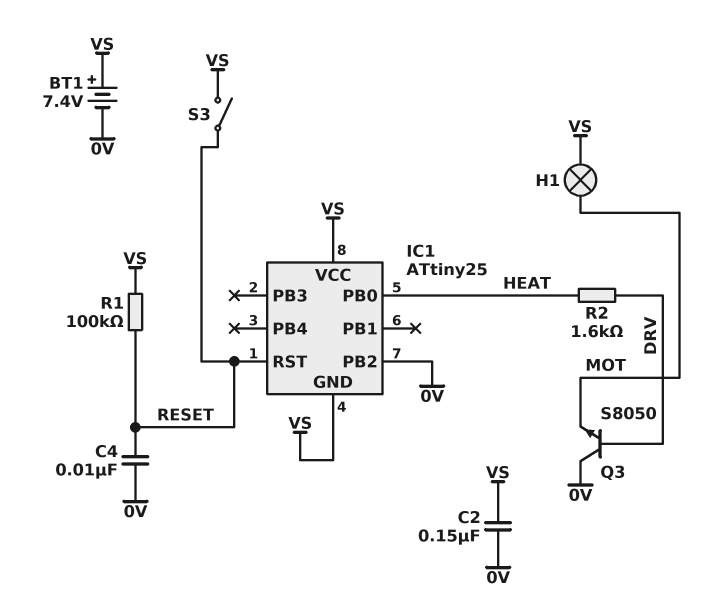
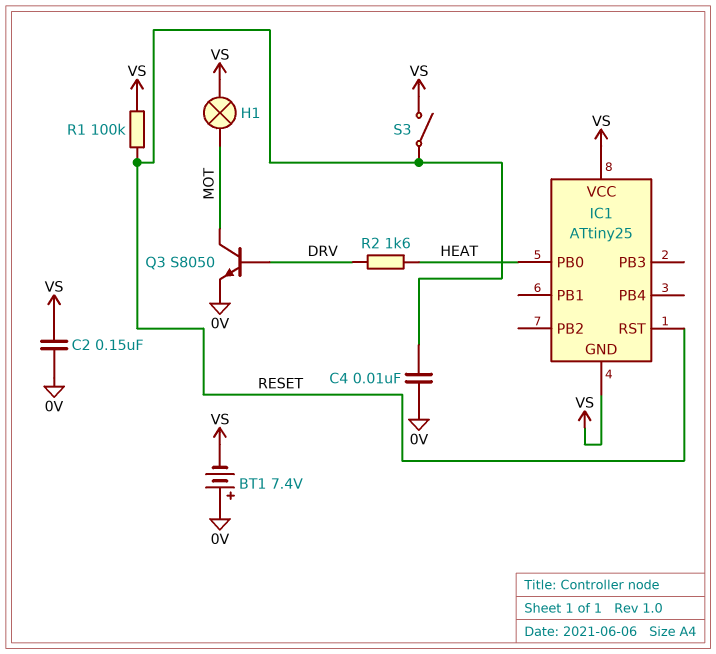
BT1: 7.4V (plus VS, minus 0V) -> 7.4V (plus 0V, minus VS)
IC1 pin PB2: 0V -> none
Q3: NPN S8050 (B DRV, C 0V, E MOT) -> NPN S8050 (B DRV, C MOT, E 0V)

